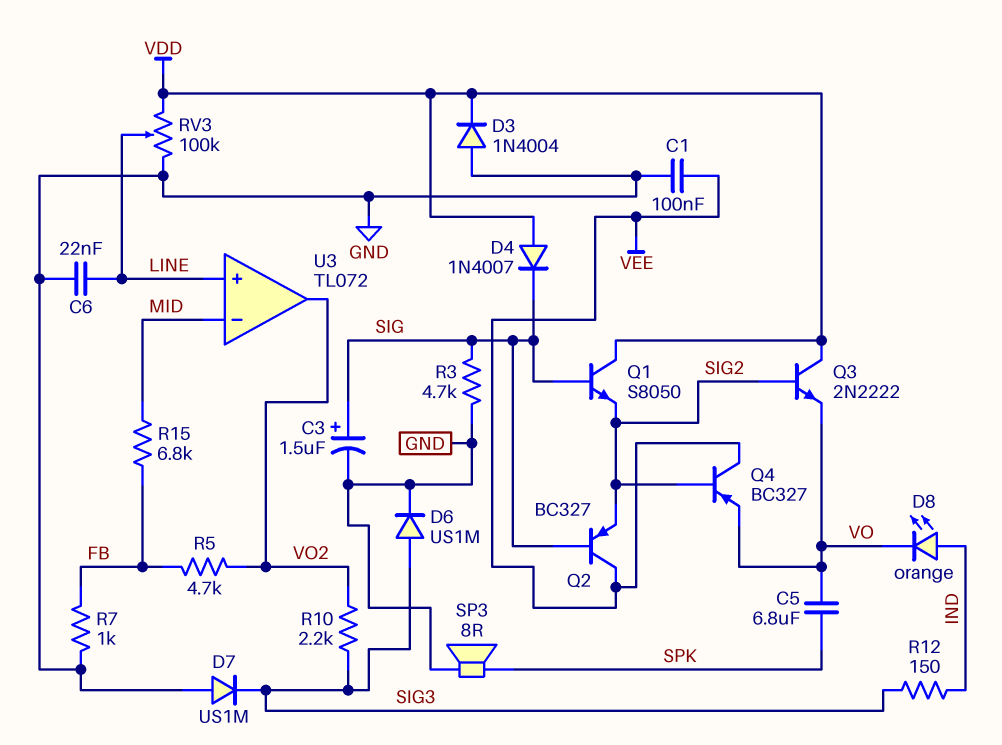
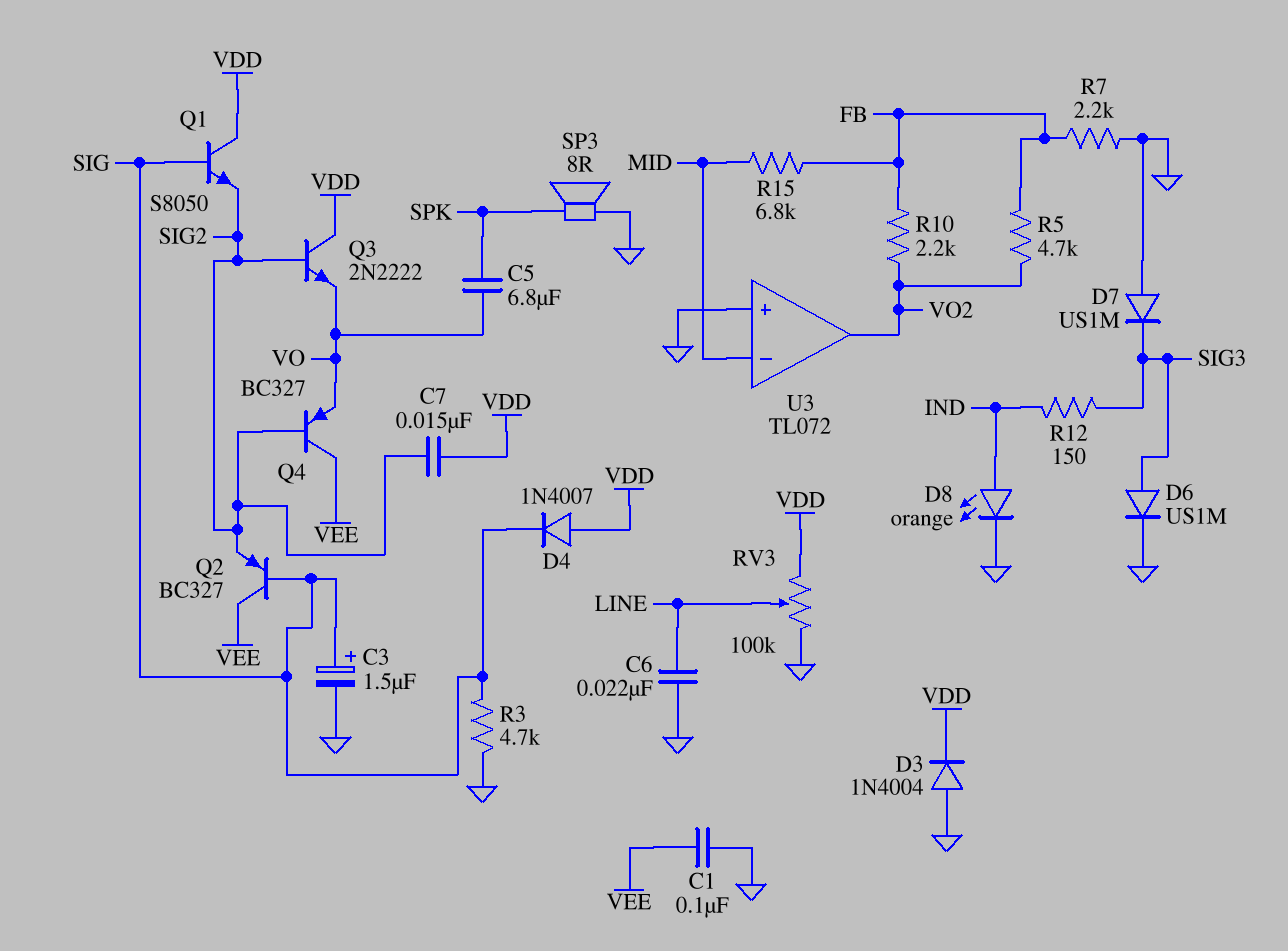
C7: none -> 15nF (SIG2, VDD)
D8: LED orange (A IND, K VO) -> LED orange (A IND, K GND)
R7: 1k (FB, GND) -> 2.2k (FB, GND)
R10: 2.2k (SIG3, VO2) -> 2.2k (FB, VO2)
U3 pin in+: LINE -> GND

